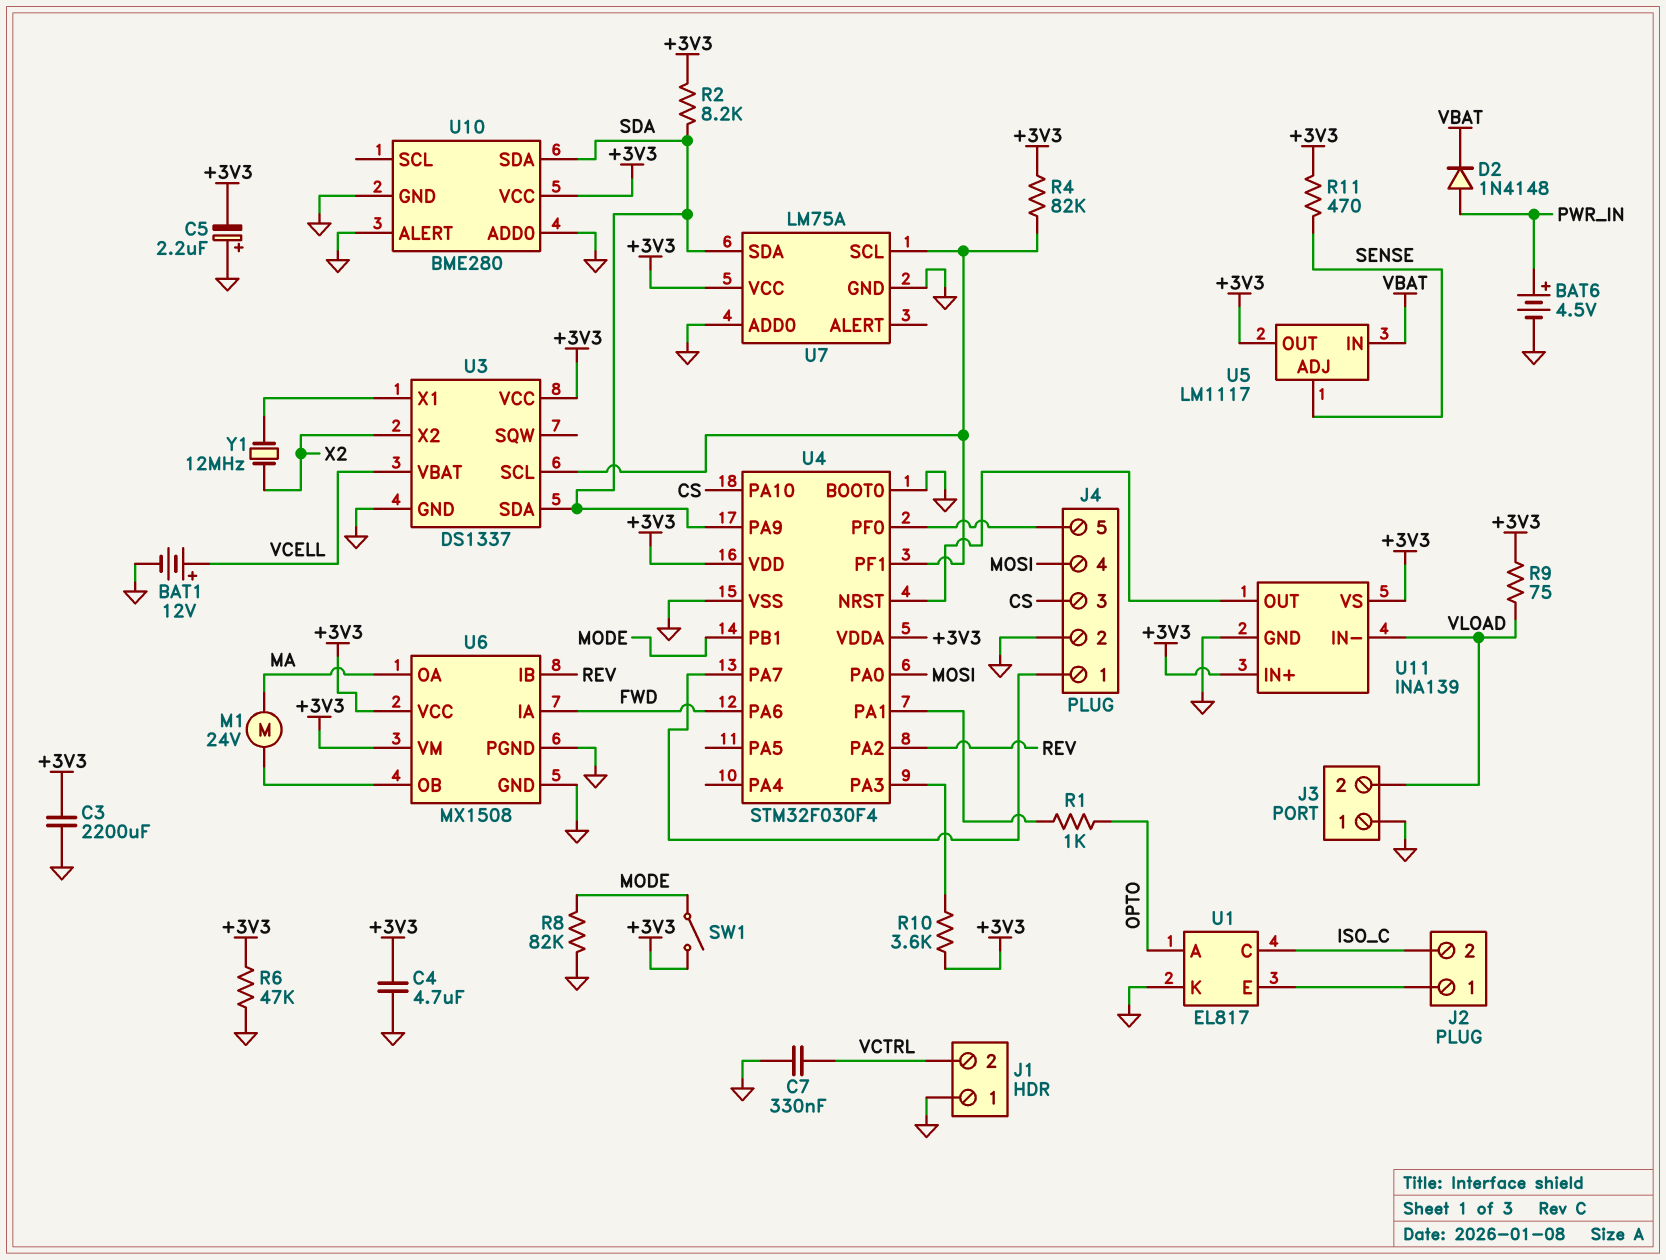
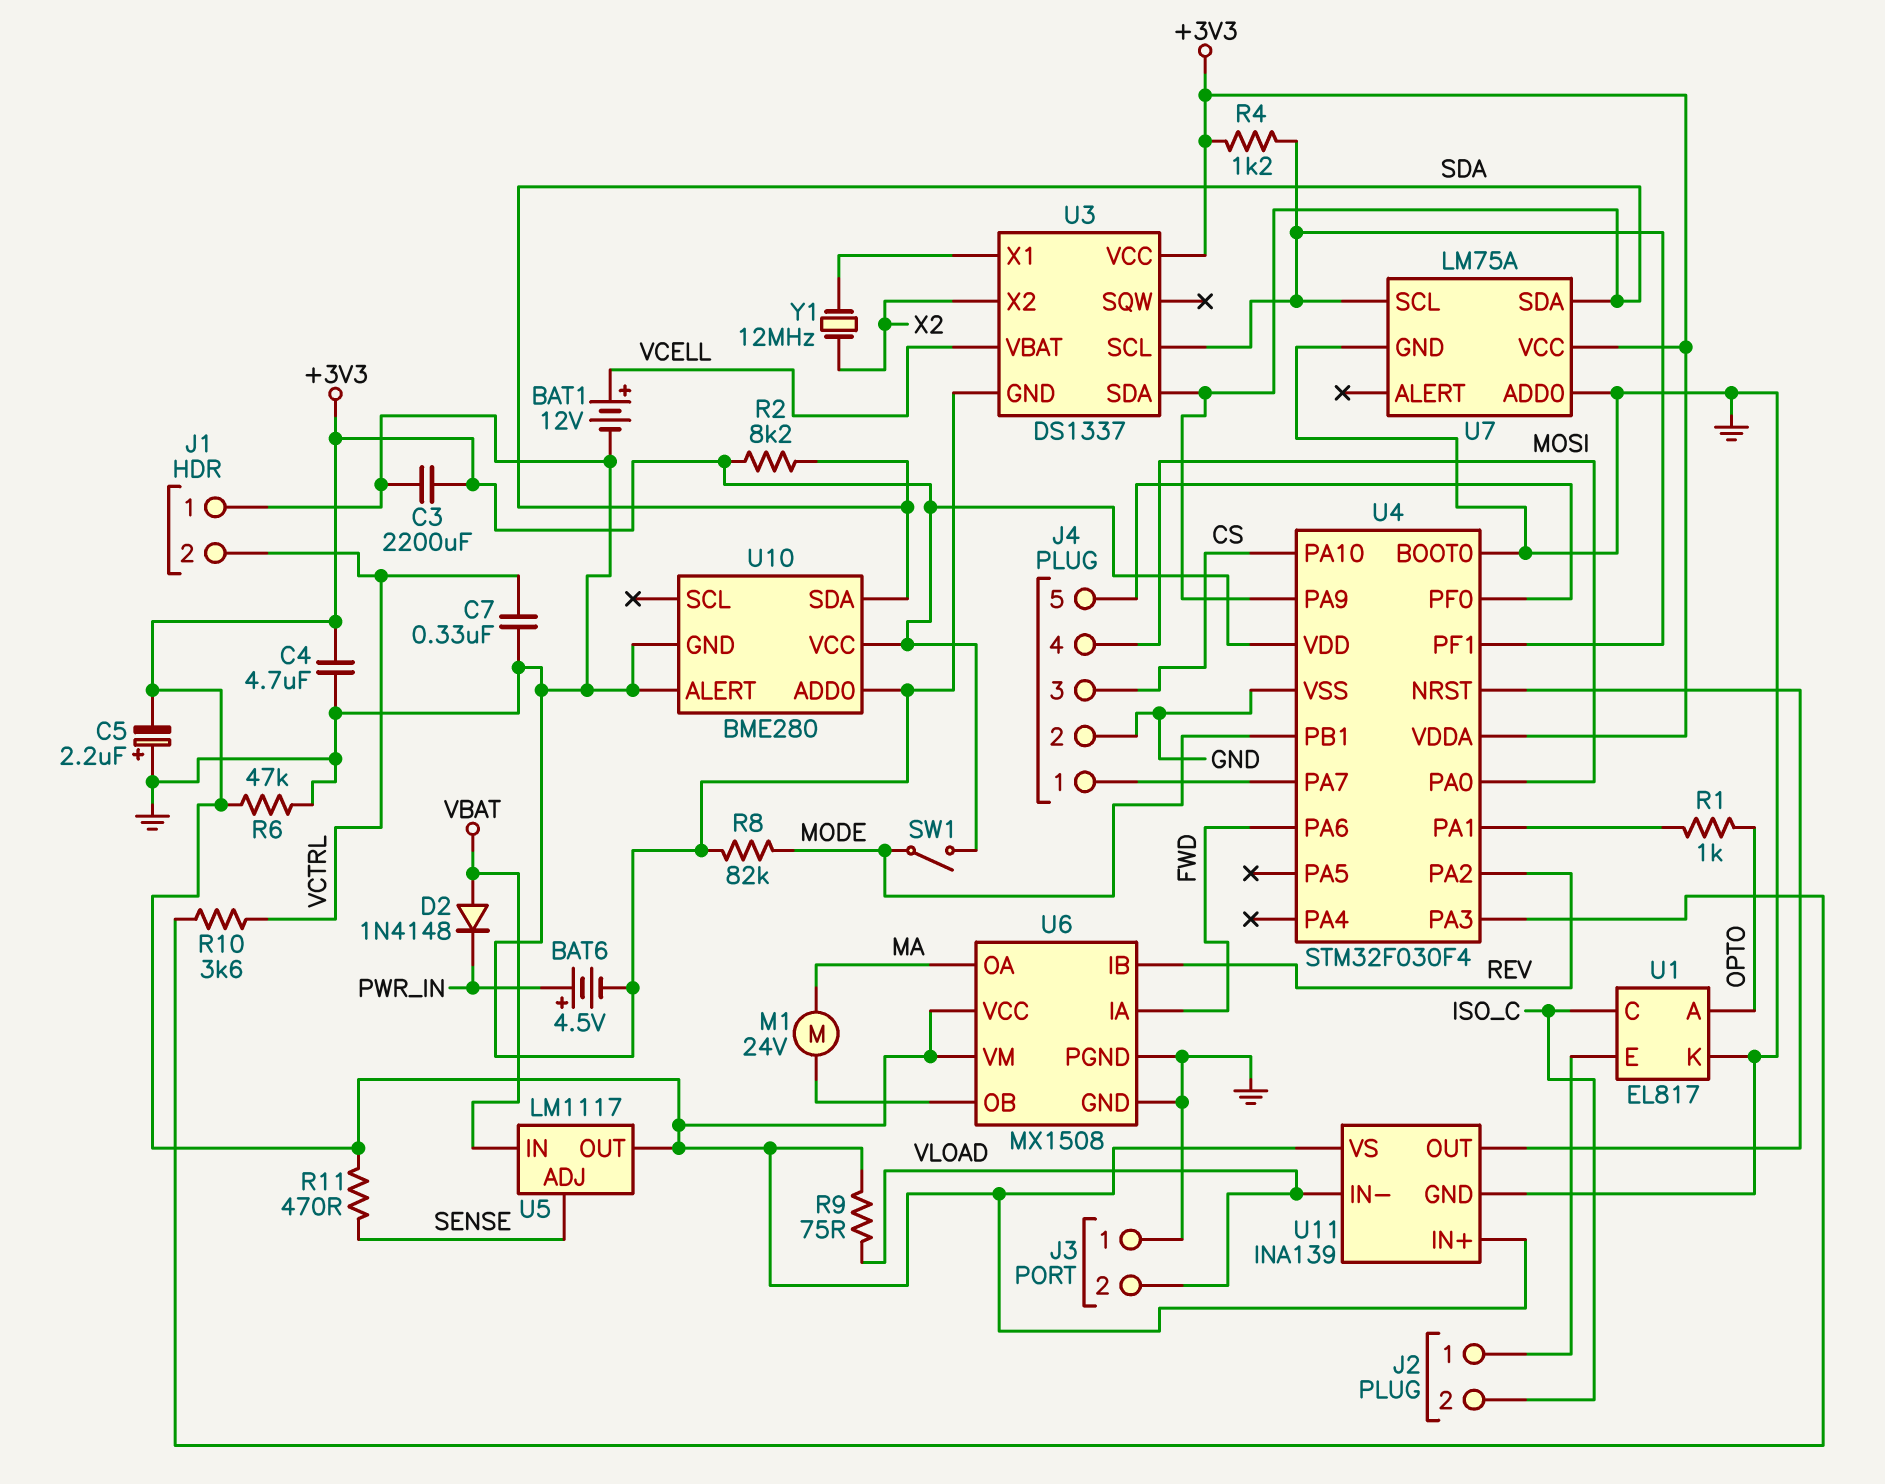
D2: diode 1N4148 (A PWR_IN, K VBAT) -> diode 1N4148 (A VBAT, K PWR_IN)
R4: 82k (+3V3, U3/SCL) -> 1.2k (+3V3, U3/SCL)
R10: 3.6k (+3V3, U4/PA3) -> 3.6k (U4/PA3, VCTRL)

